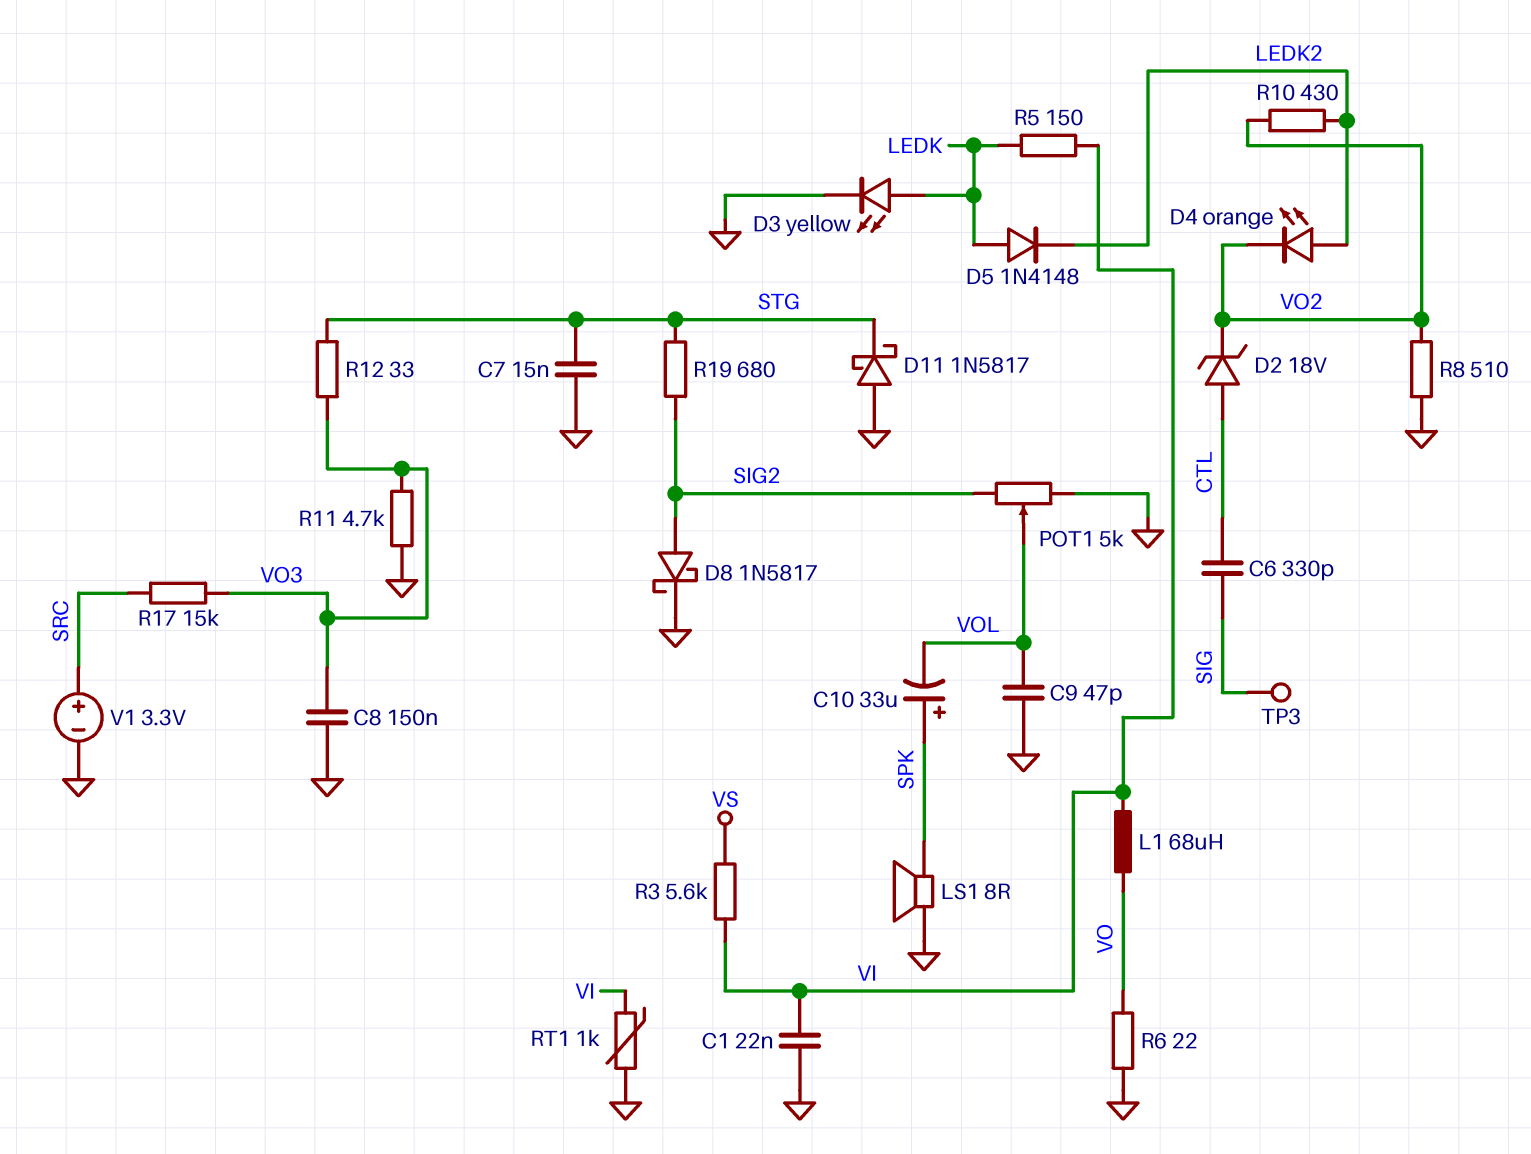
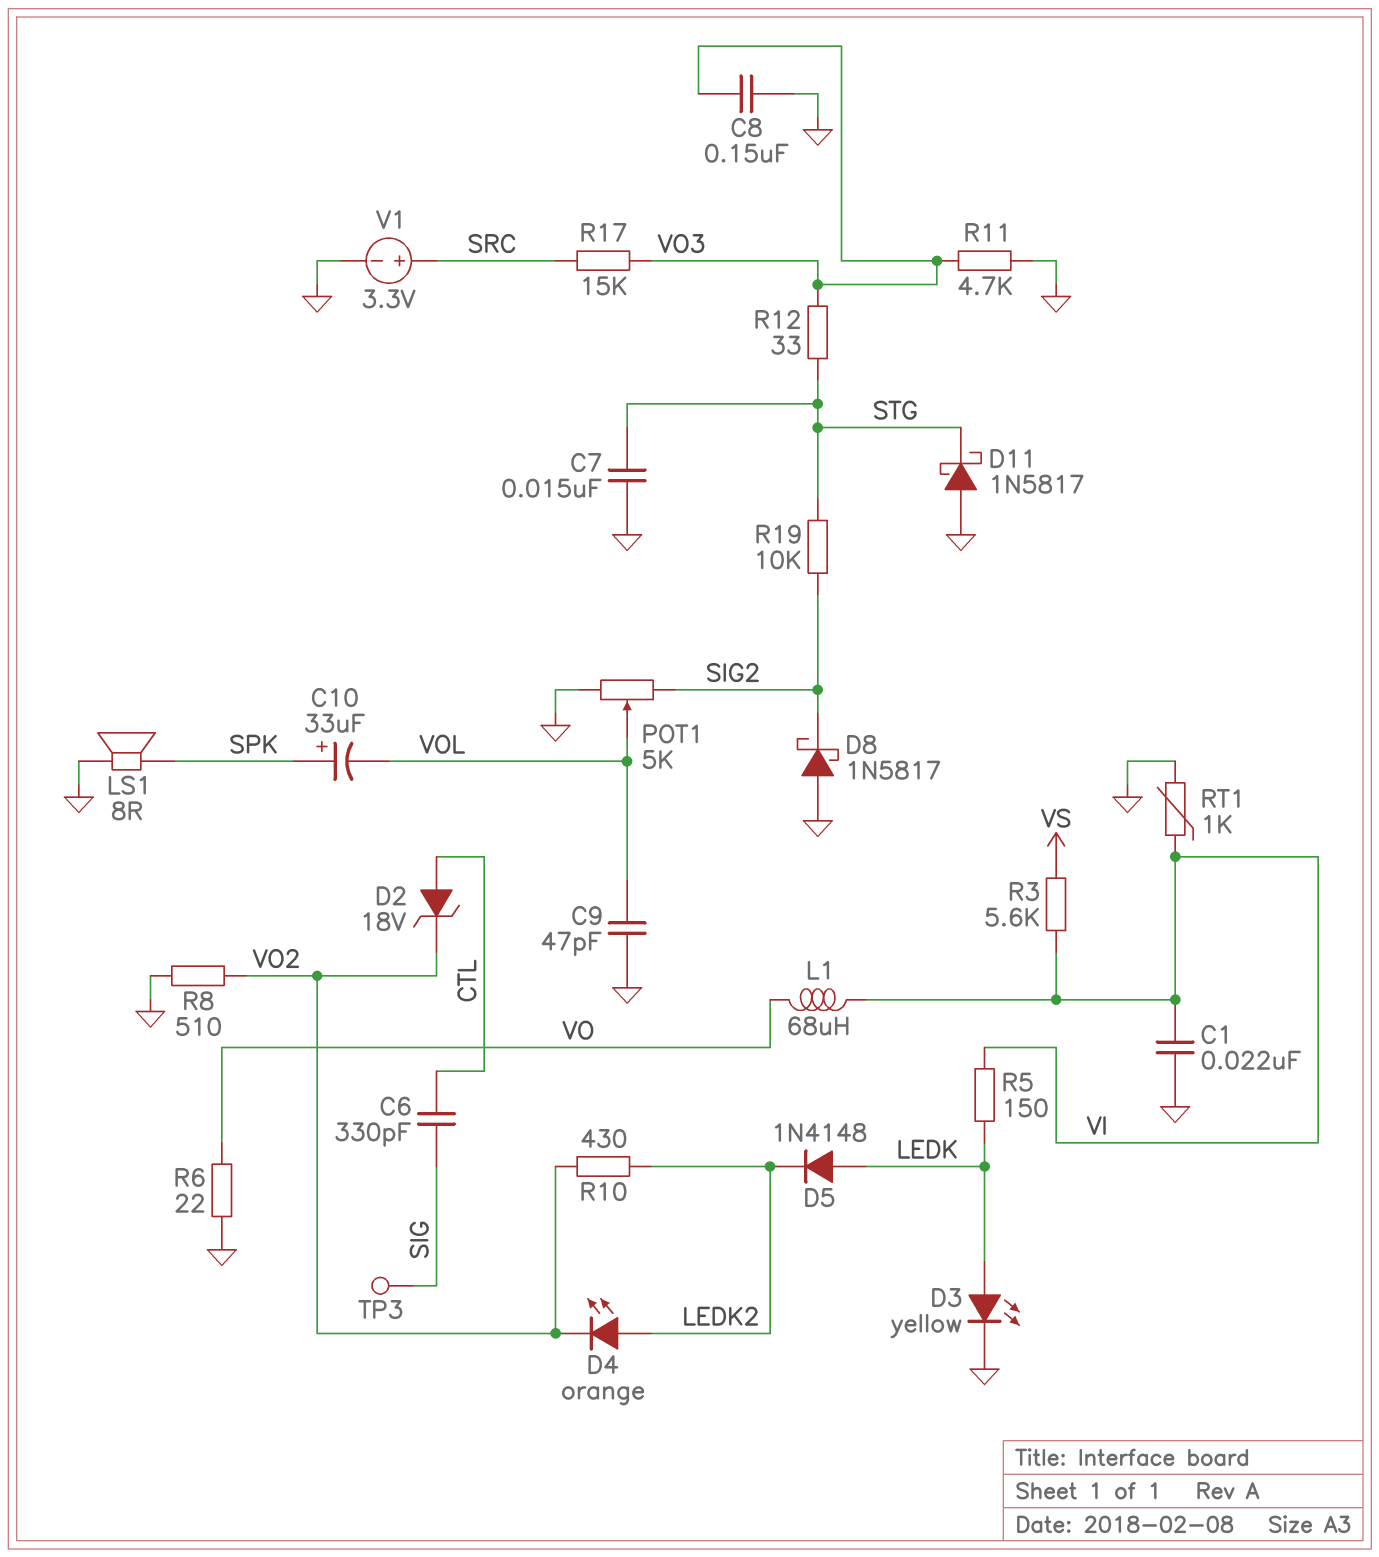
D8: schottky 1N5817 (A SIG2, K GND) -> schottky 1N5817 (A GND, K SIG2)
R19: 680 (SIG2, STG) -> 10k (SIG2, STG)

